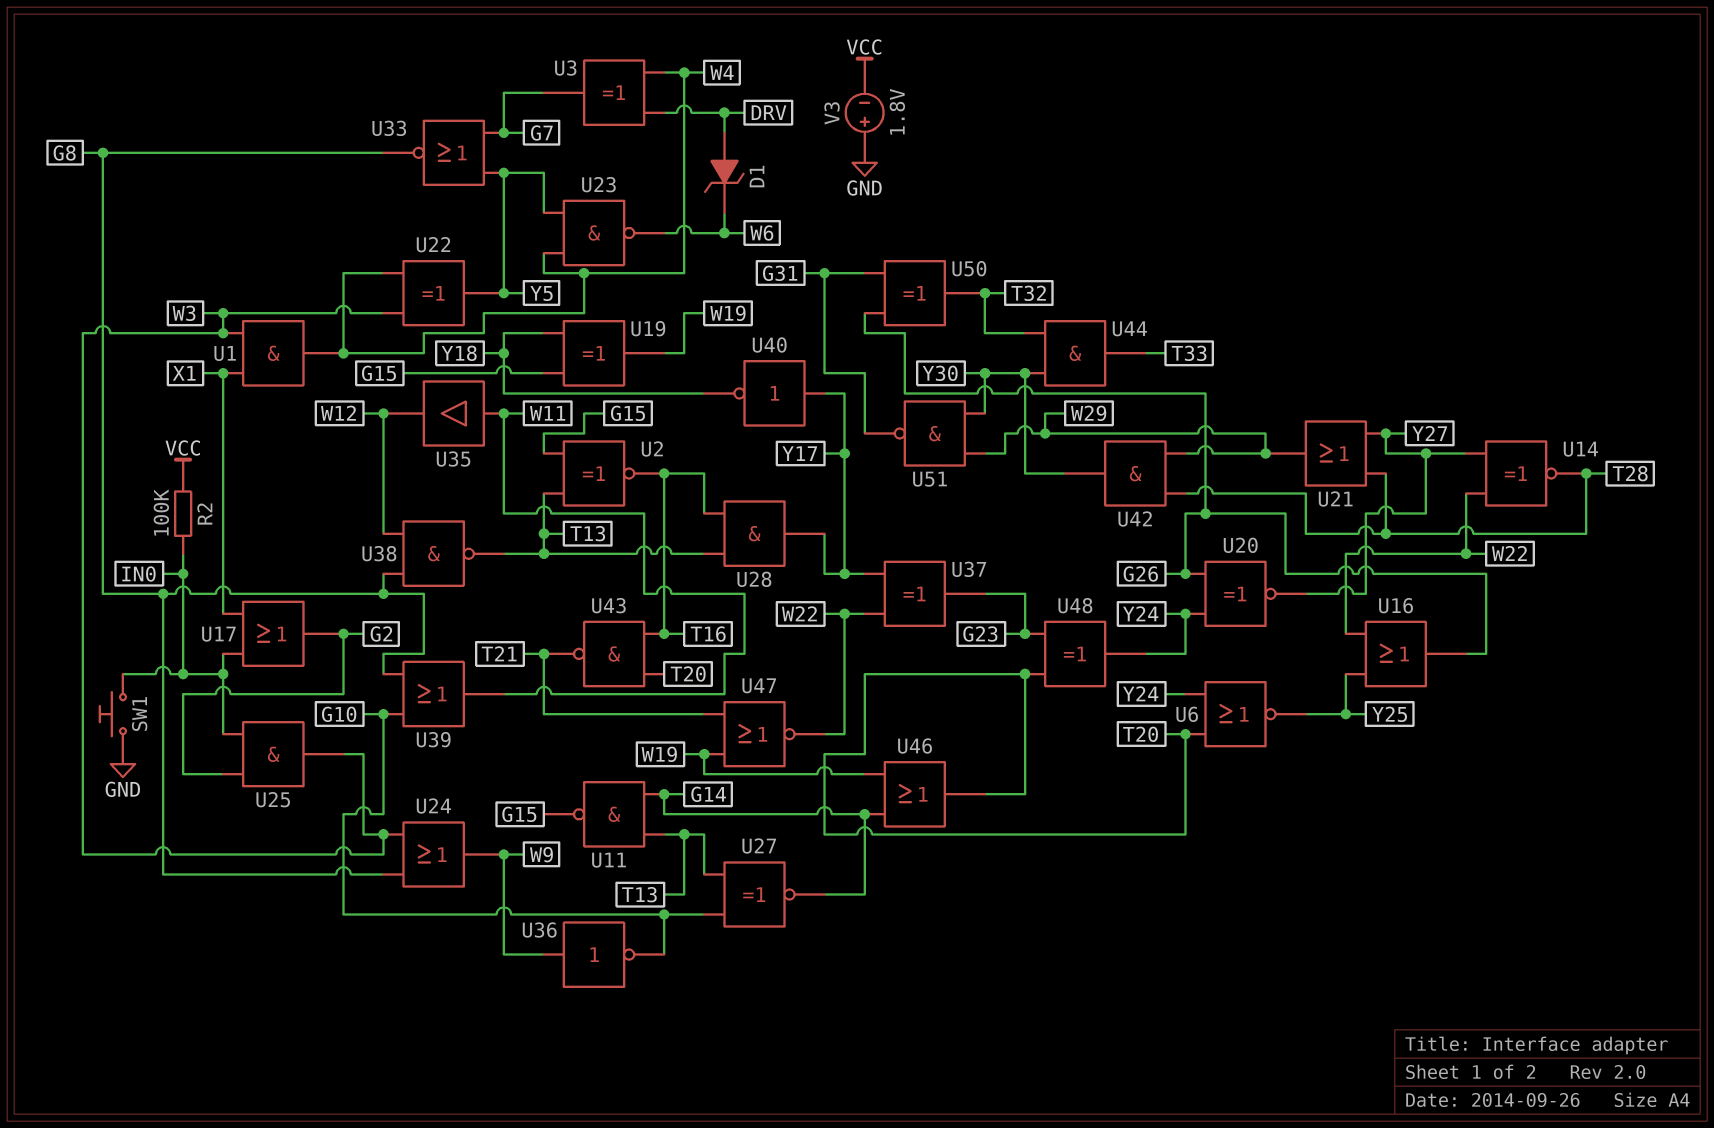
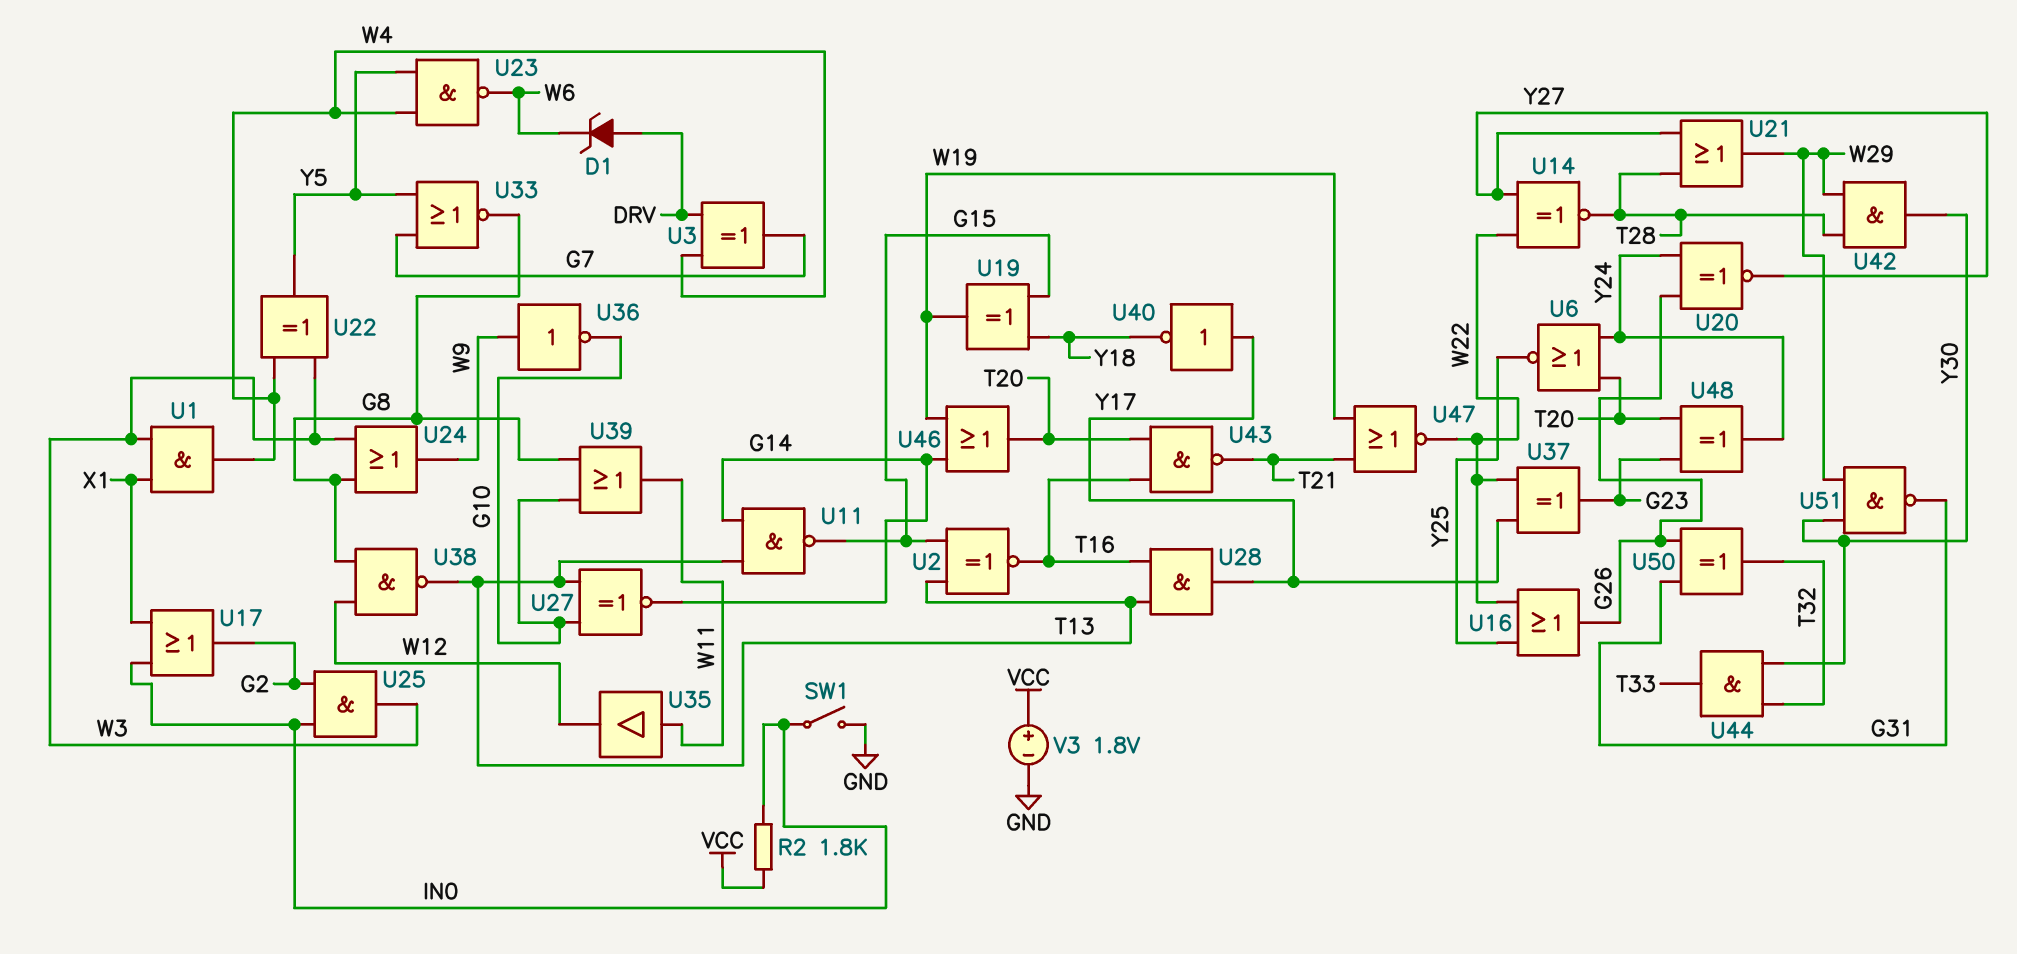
R2: 100k (IN0, VCC) -> 1.8k (IN0, VCC)
SW1: button (GND, IN0) -> switch (GND, IN0)
V3: 1.8V (plus GND, minus VCC) -> 1.8V (plus VCC, minus GND)

